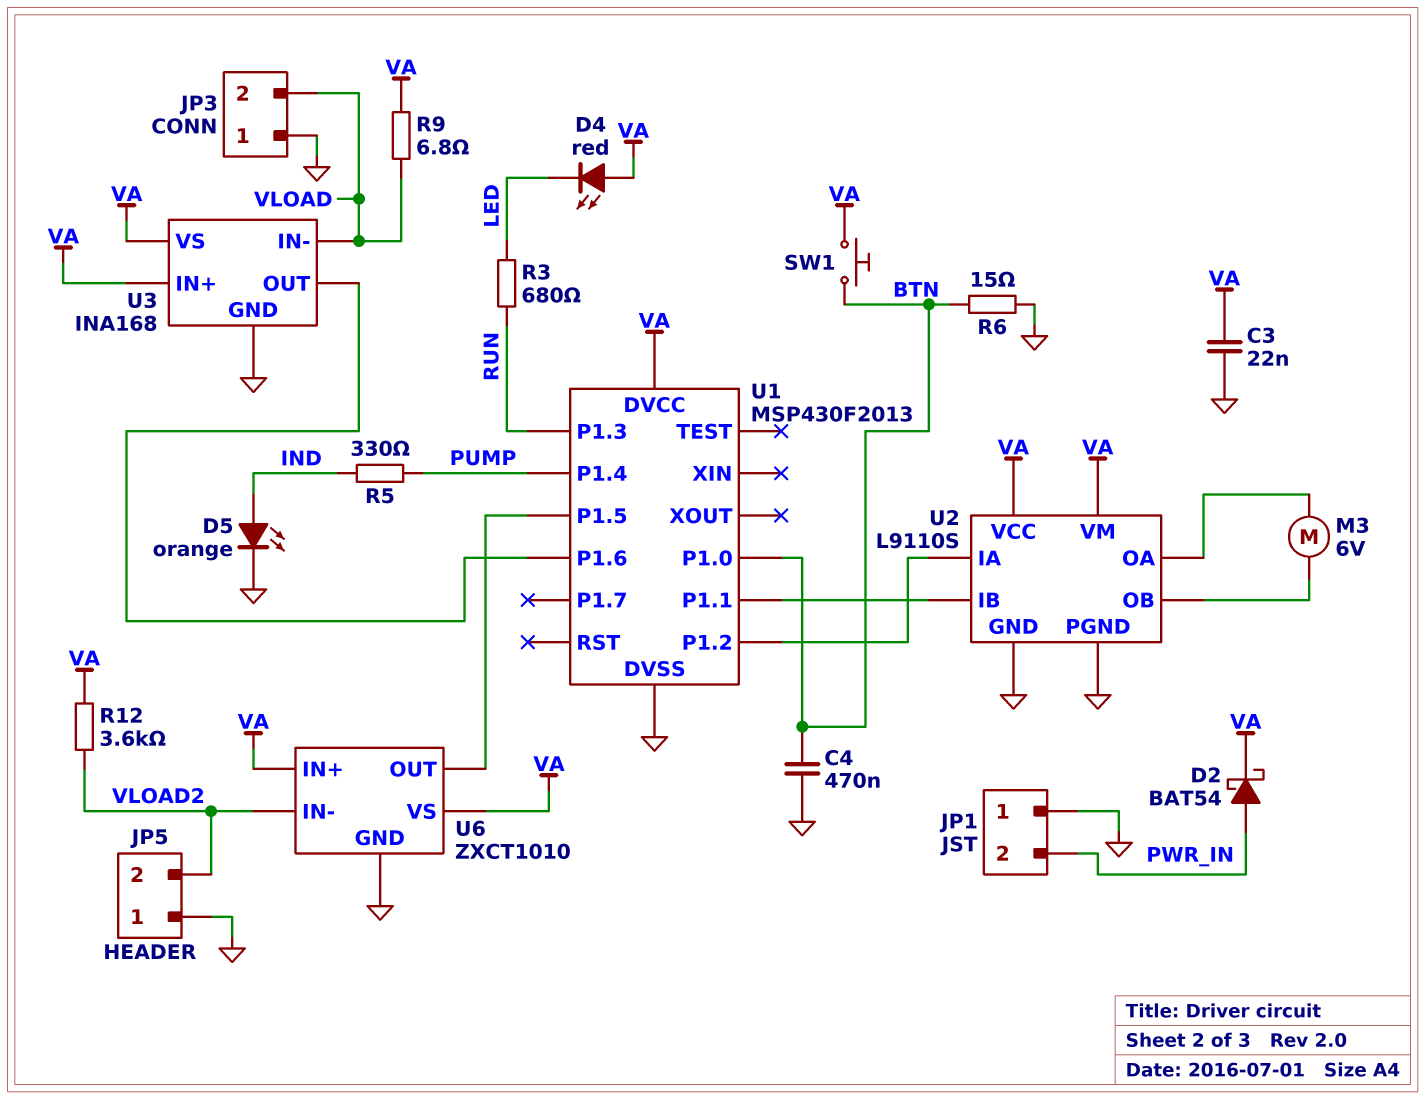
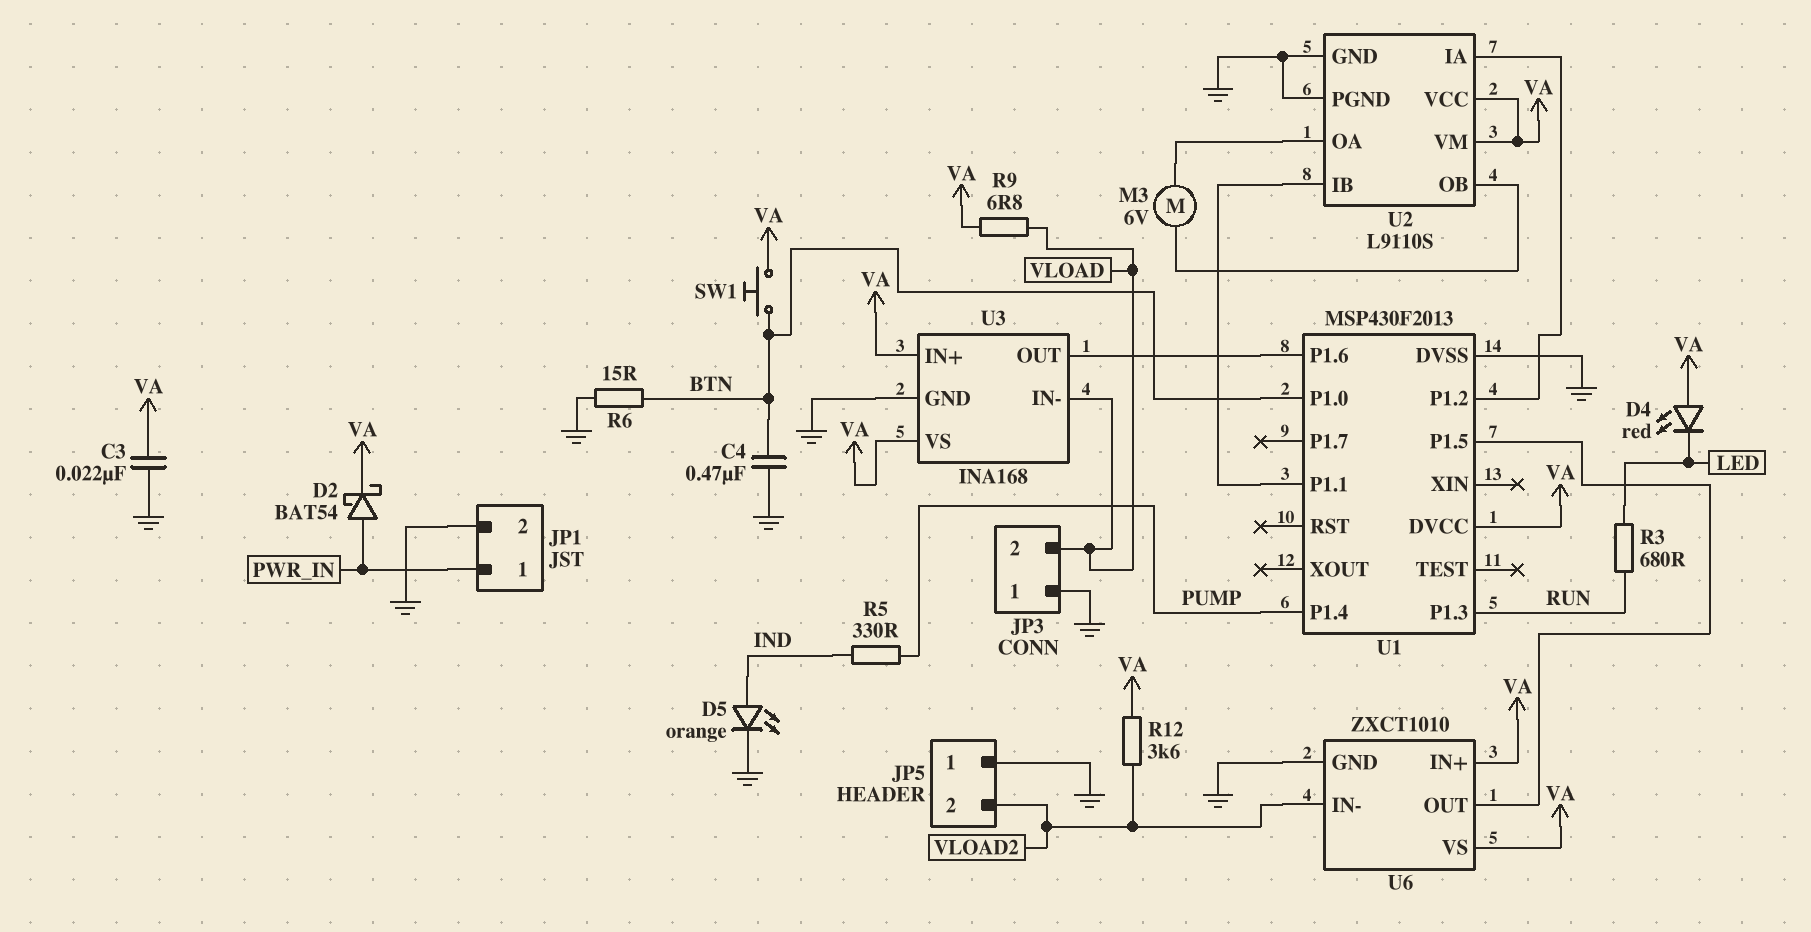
JP1 pin 1: GND -> PWR_IN
JP1 pin 2: PWR_IN -> GND

